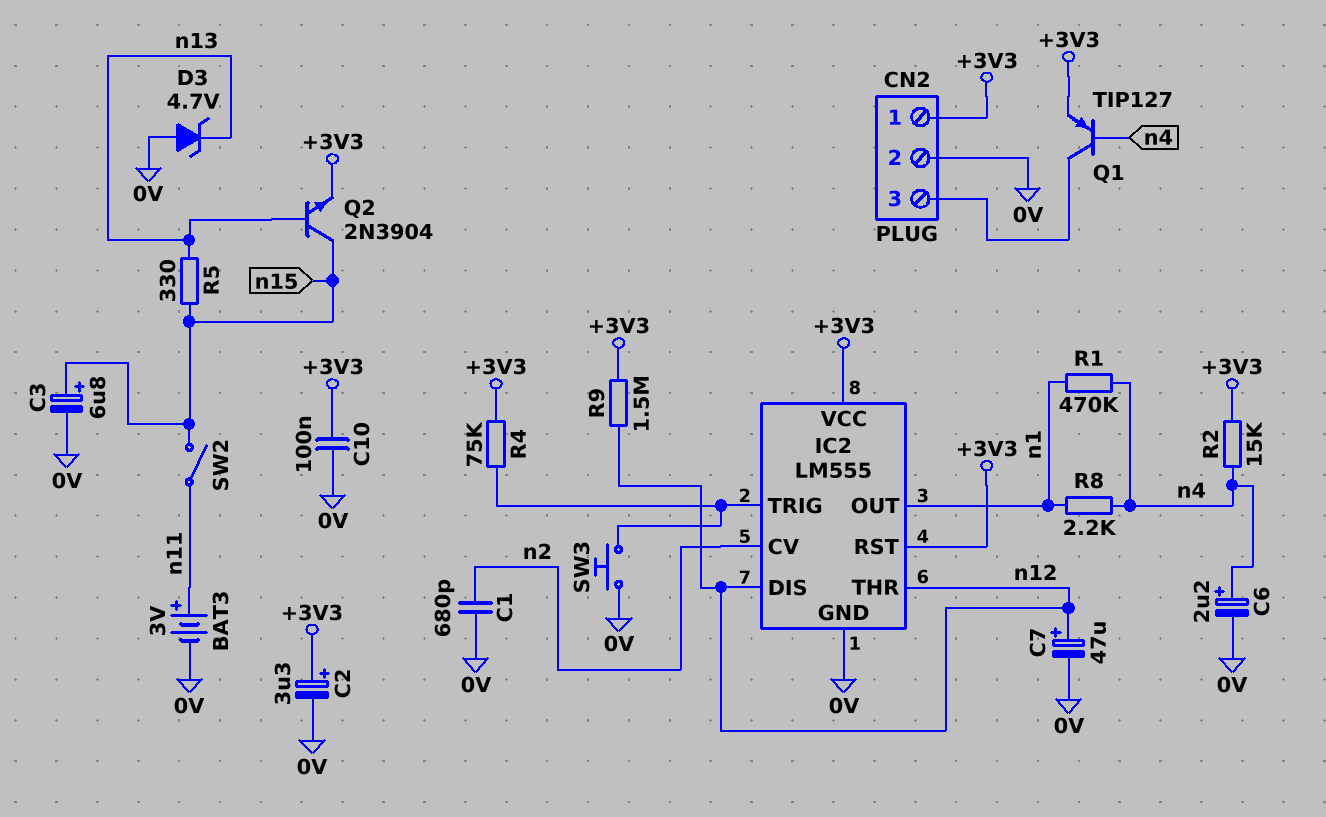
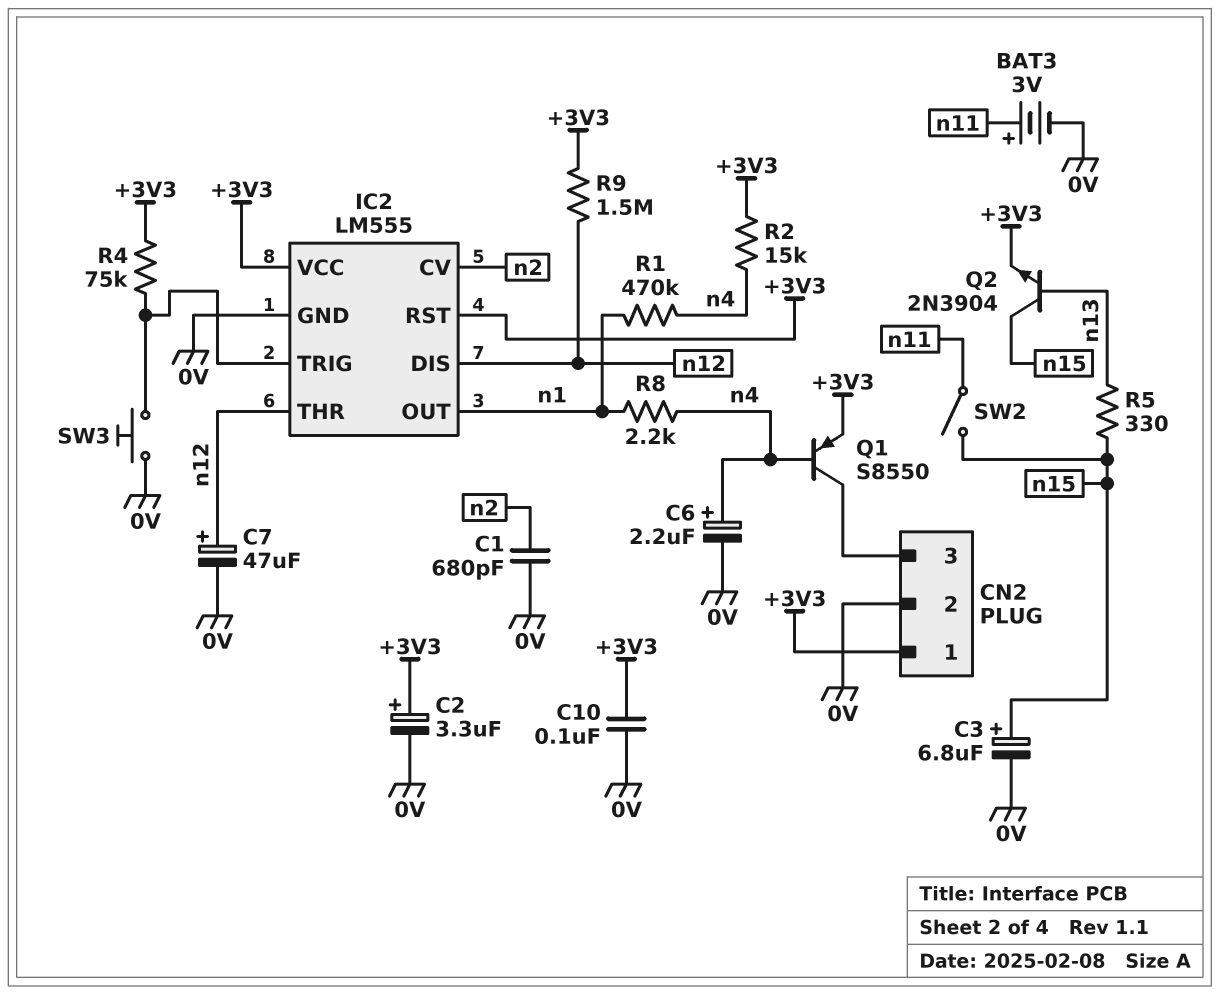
D3: zener 4.7V (A 0V, K n13) -> none
Q1: PNP TIP127 (B n4, C CN2/3, E +3V3) -> PNP S8550 (B n4, C CN2/3, E +3V3)

